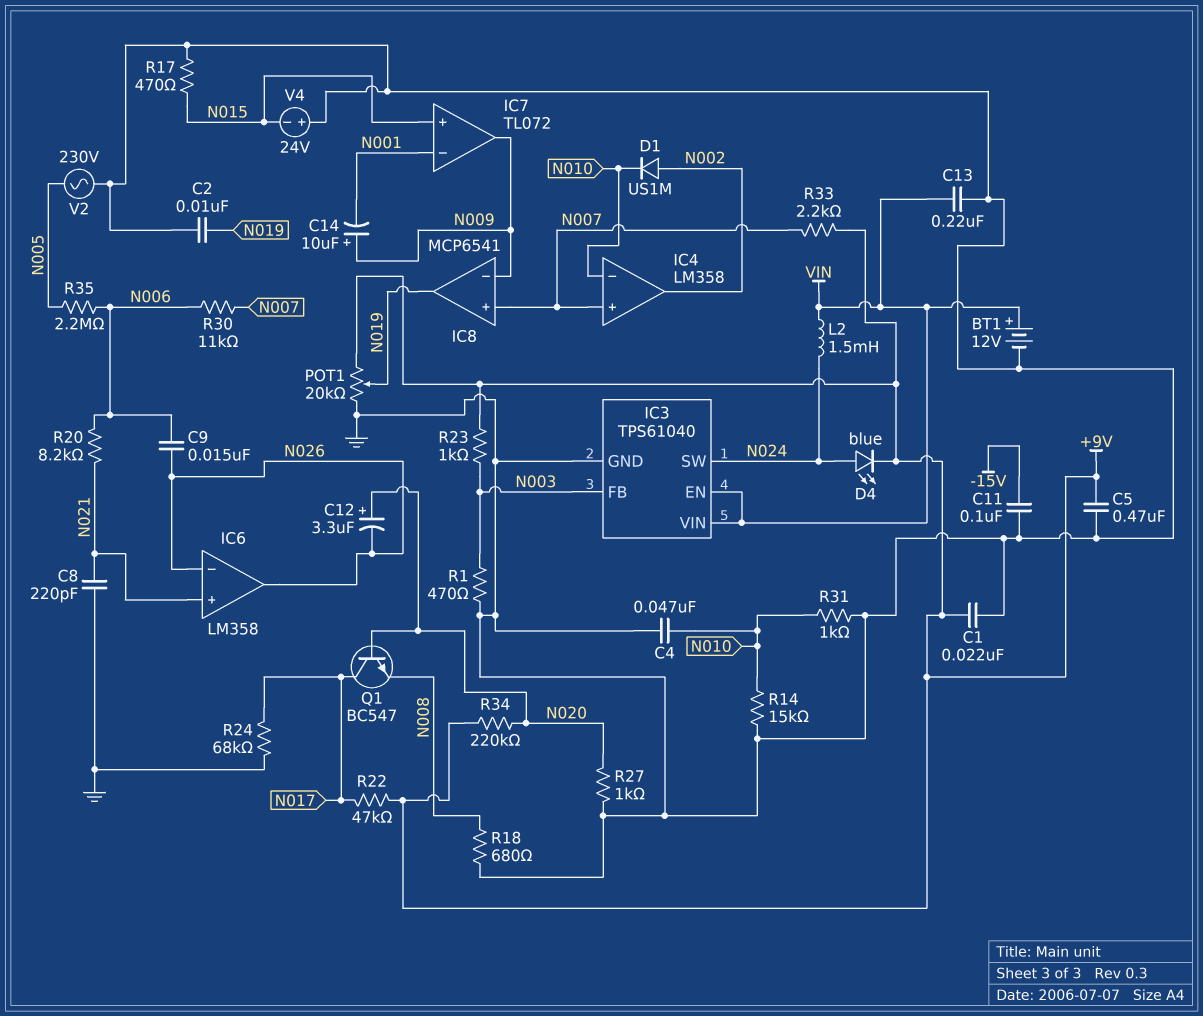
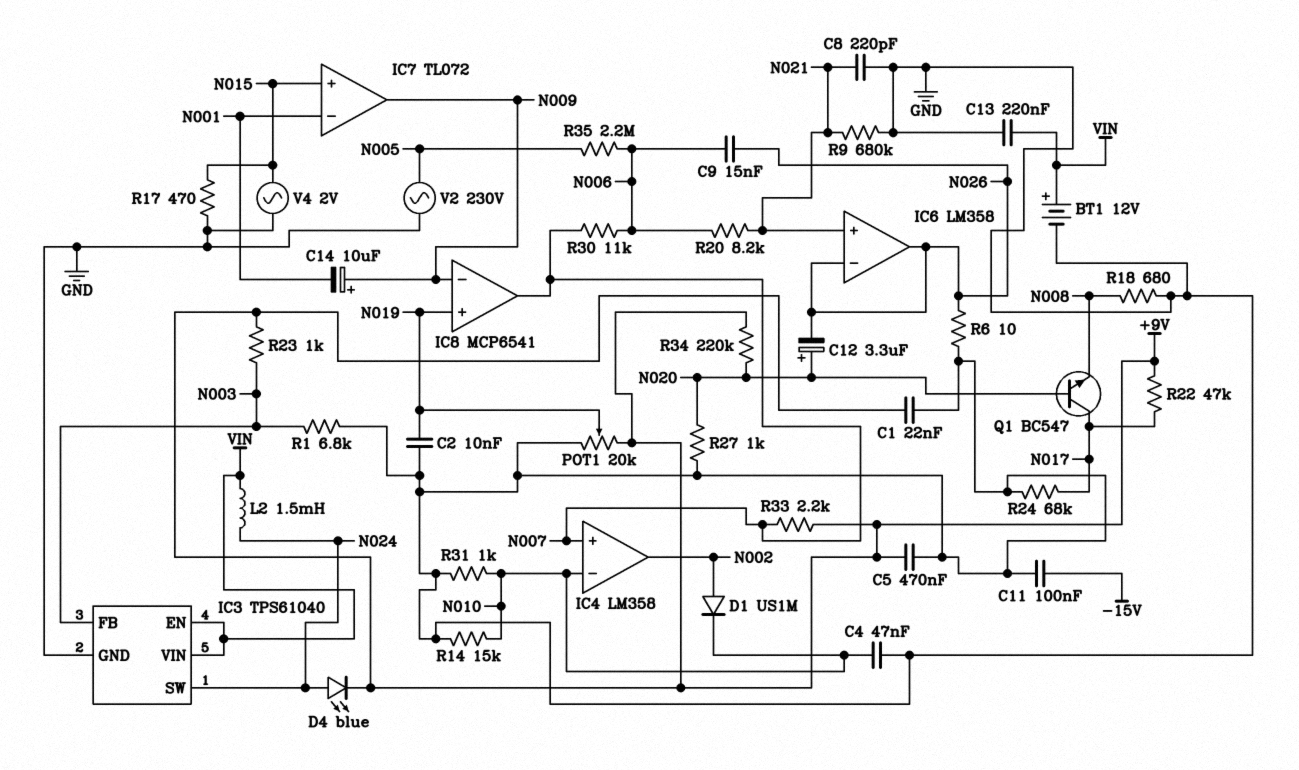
IC8 pin in+: N007 -> N019
IC8 pin out: N019 -> N007
R1: 470 (GND, N003) -> 6.8k (GND, N003)
R6: none -> 10 (GND, N026)
R9: none -> 680k (GND, N021)
V4: 24V (plus GND, minus N015) -> AC 2V (GND, N015)

